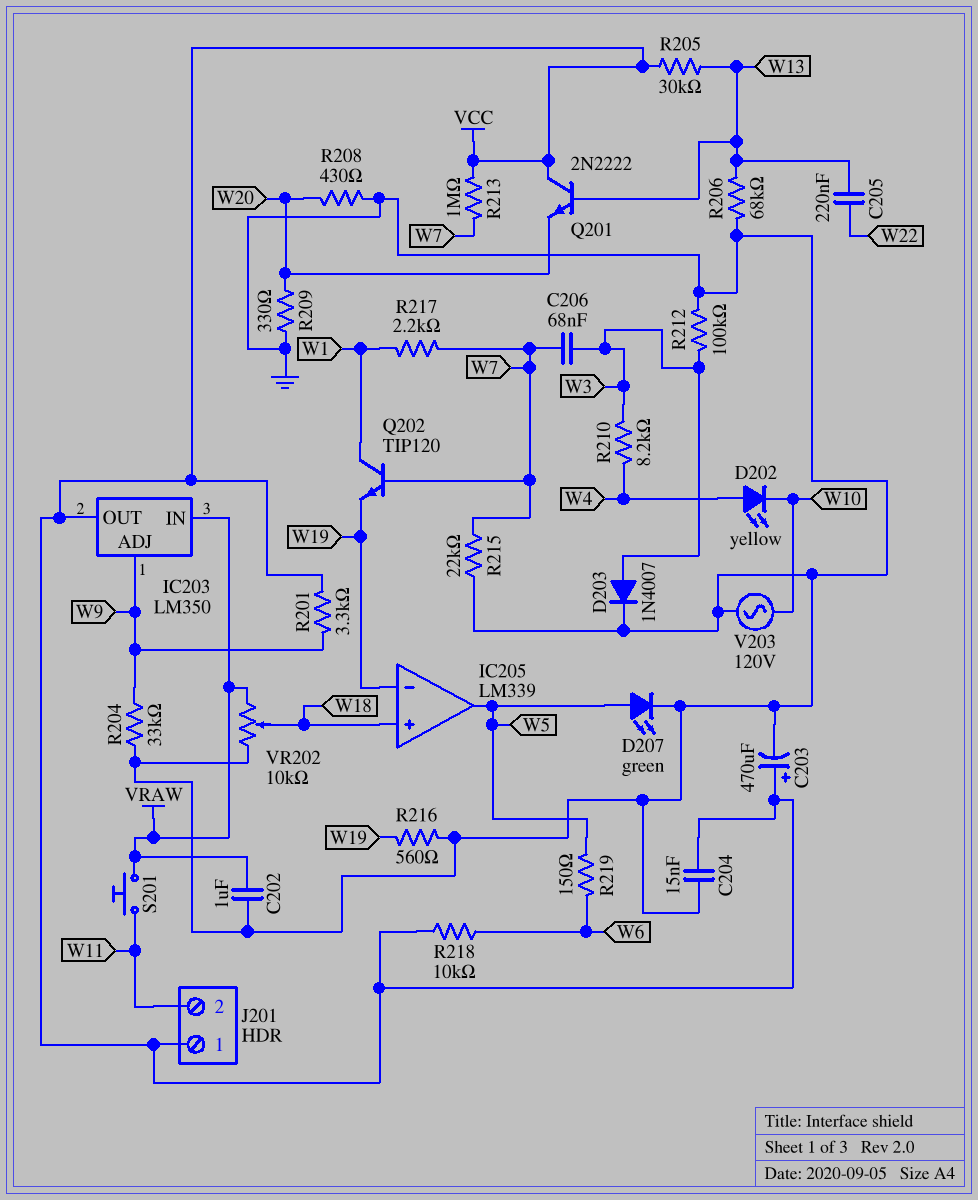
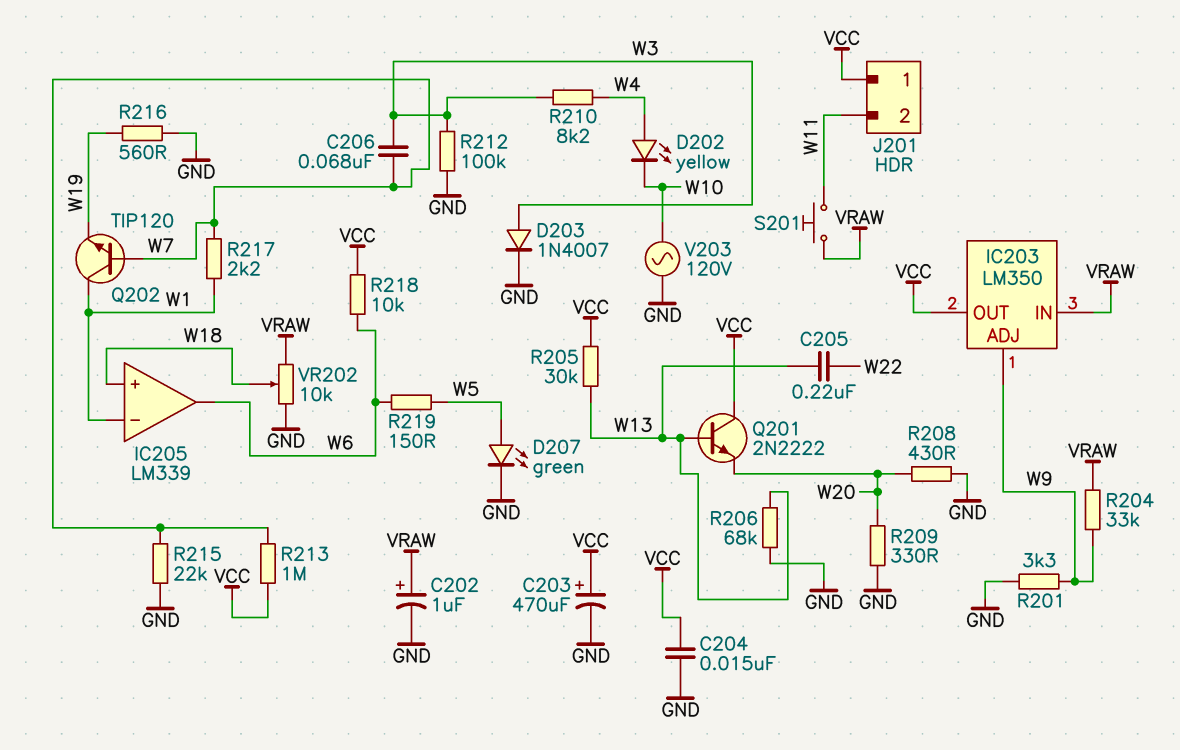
C202: 1uF (GND, VRAW) -> 1uF (plus VRAW, minus GND)
IC205 pin in-: W19 -> W1
IC205 pin out: W5 -> W6
R201: 3.3k (VCC, W9) -> 3.3k (GND, W9)
R204: 33k (GND, W9) -> 33k (VRAW, W9)

